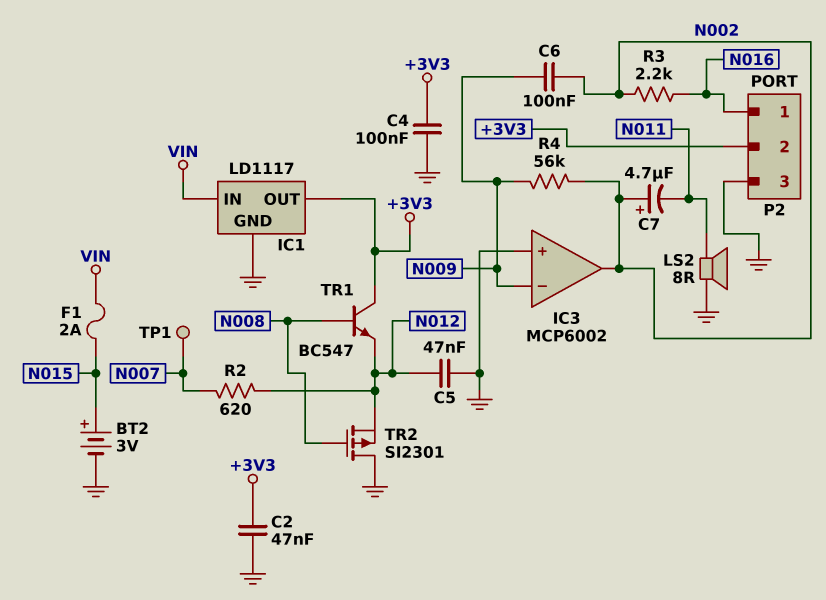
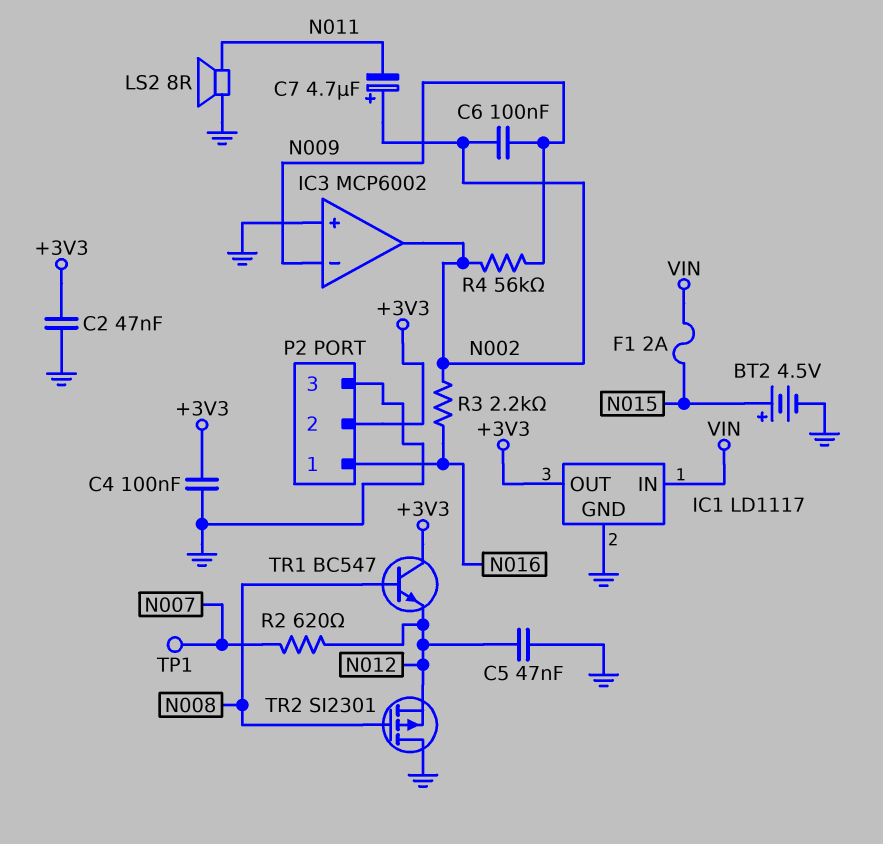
BT2: 3V (plus N015, minus GND) -> 4.5V (plus N015, minus GND)

